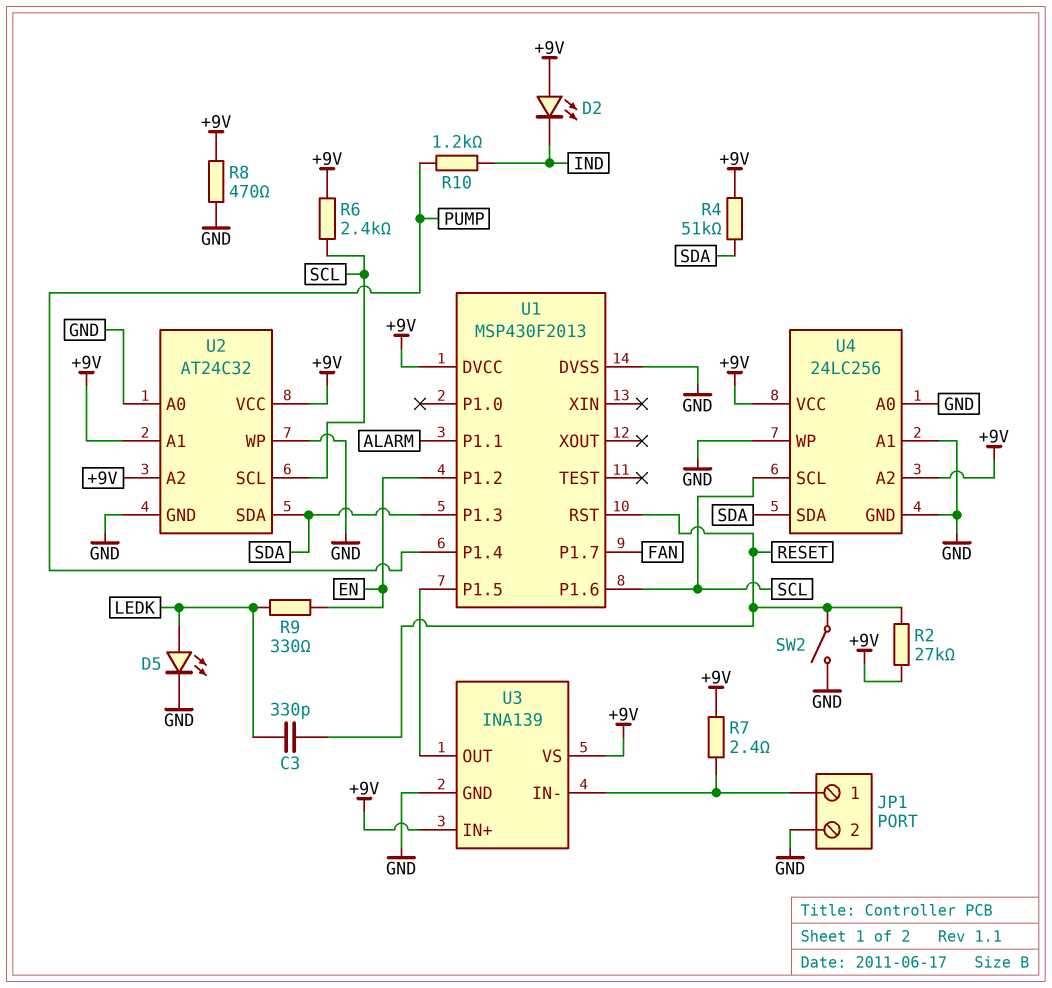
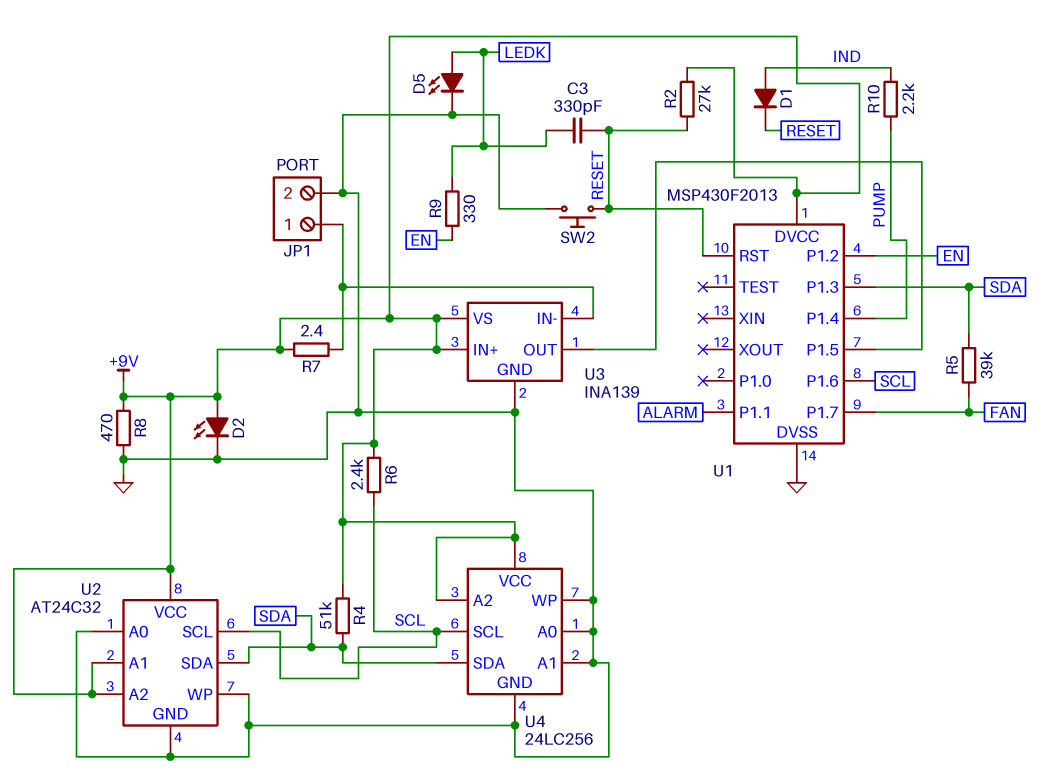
D1: none -> diode (A IND, K RESET)
D2: LED (A +9V, K IND) -> LED (A +9V, K GND)
R5: none -> 39k (FAN, SDA)
R10: 1.2k (IND, PUMP) -> 2.2k (IND, PUMP)
SW2: switch (GND, RESET) -> button (GND, RESET)

